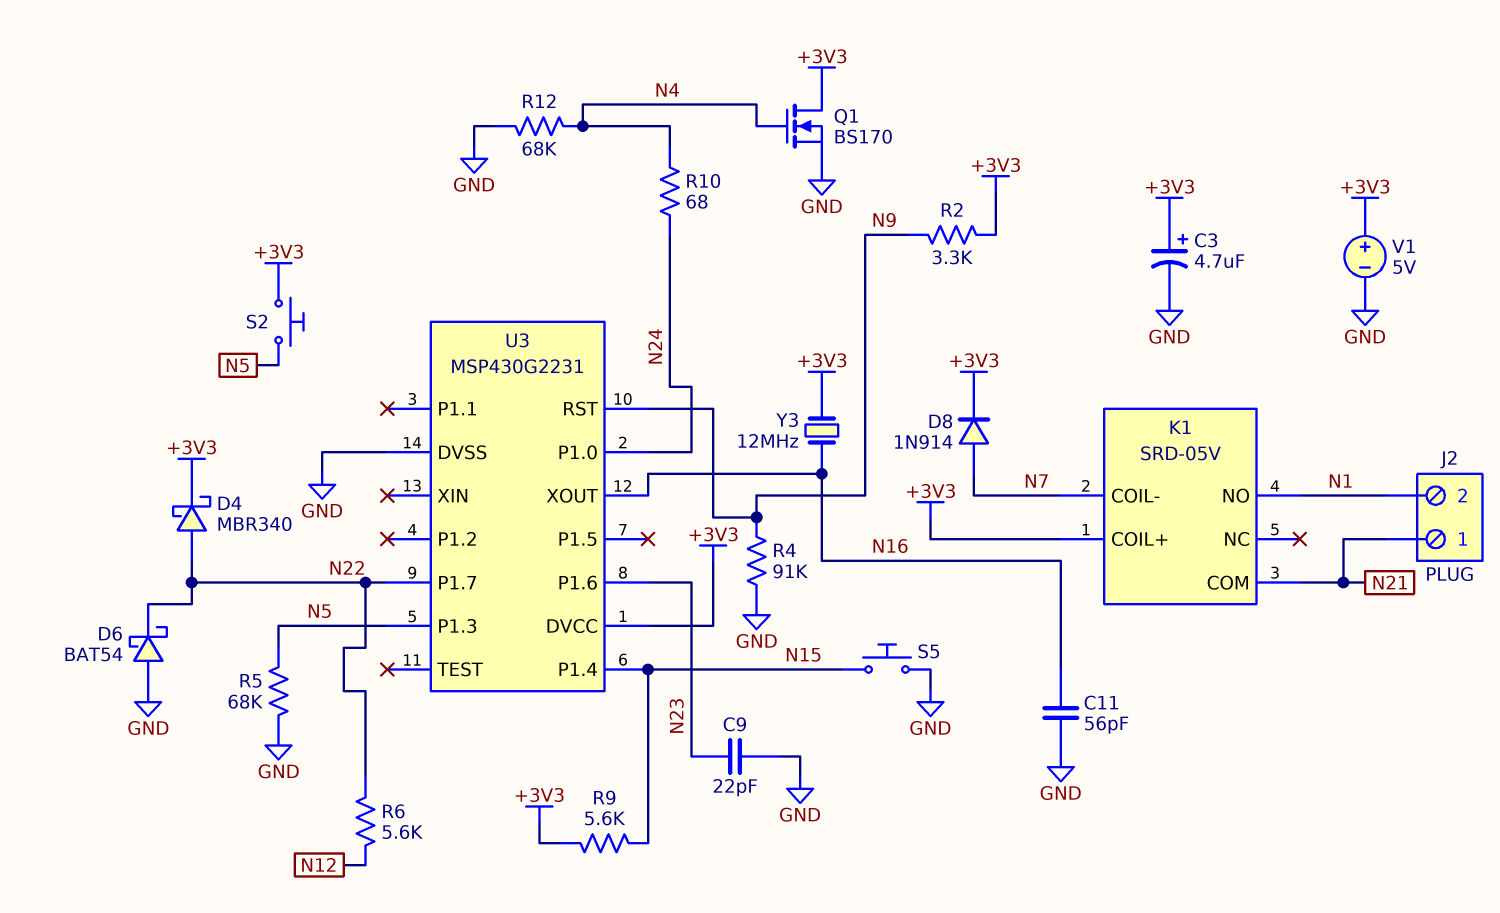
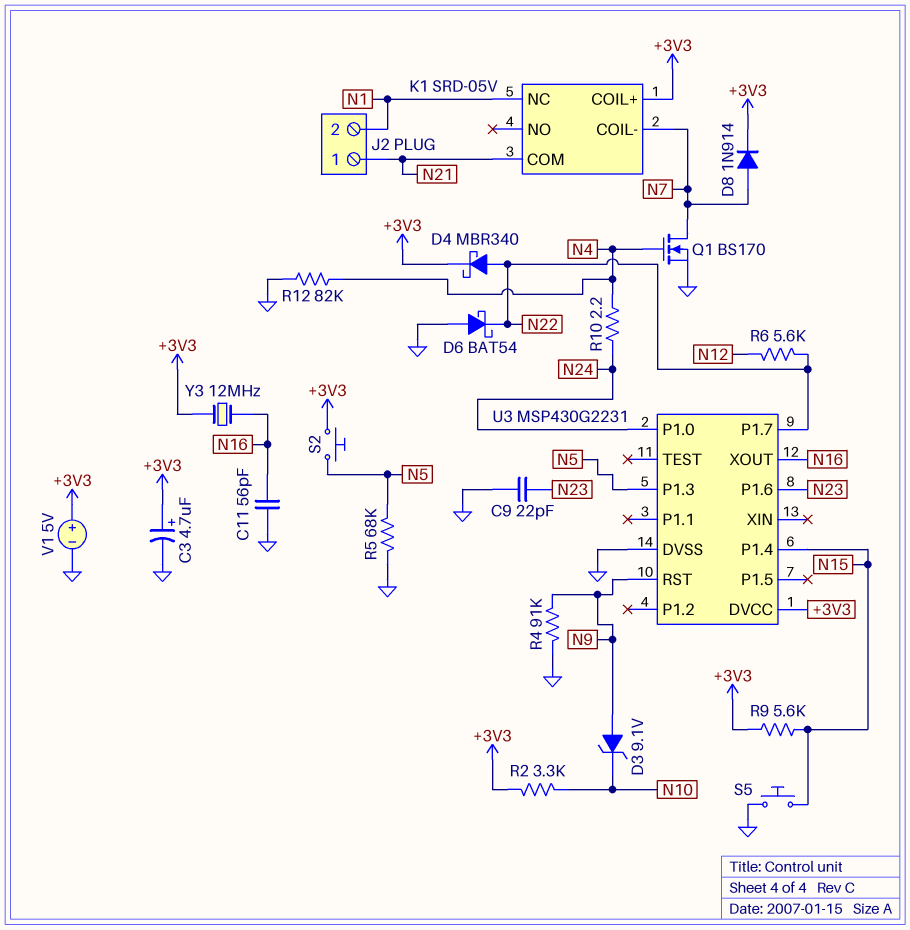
D3: none -> zener 9.1V (A N9, K N10)
K1 pin NC: none -> N1
K1 pin NO: N1 -> none
Q1: NMOS BS170 (G N4, D +3V3, S GND) -> NMOS BS170 (G N4, D N7, S GND)
R2: 3.3k (+3V3, N9) -> 3.3k (+3V3, N10)
R10: 68 (N4, N24) -> 2.2 (N4, N24)
R12: 68k (GND, N4) -> 82k (GND, N4)

